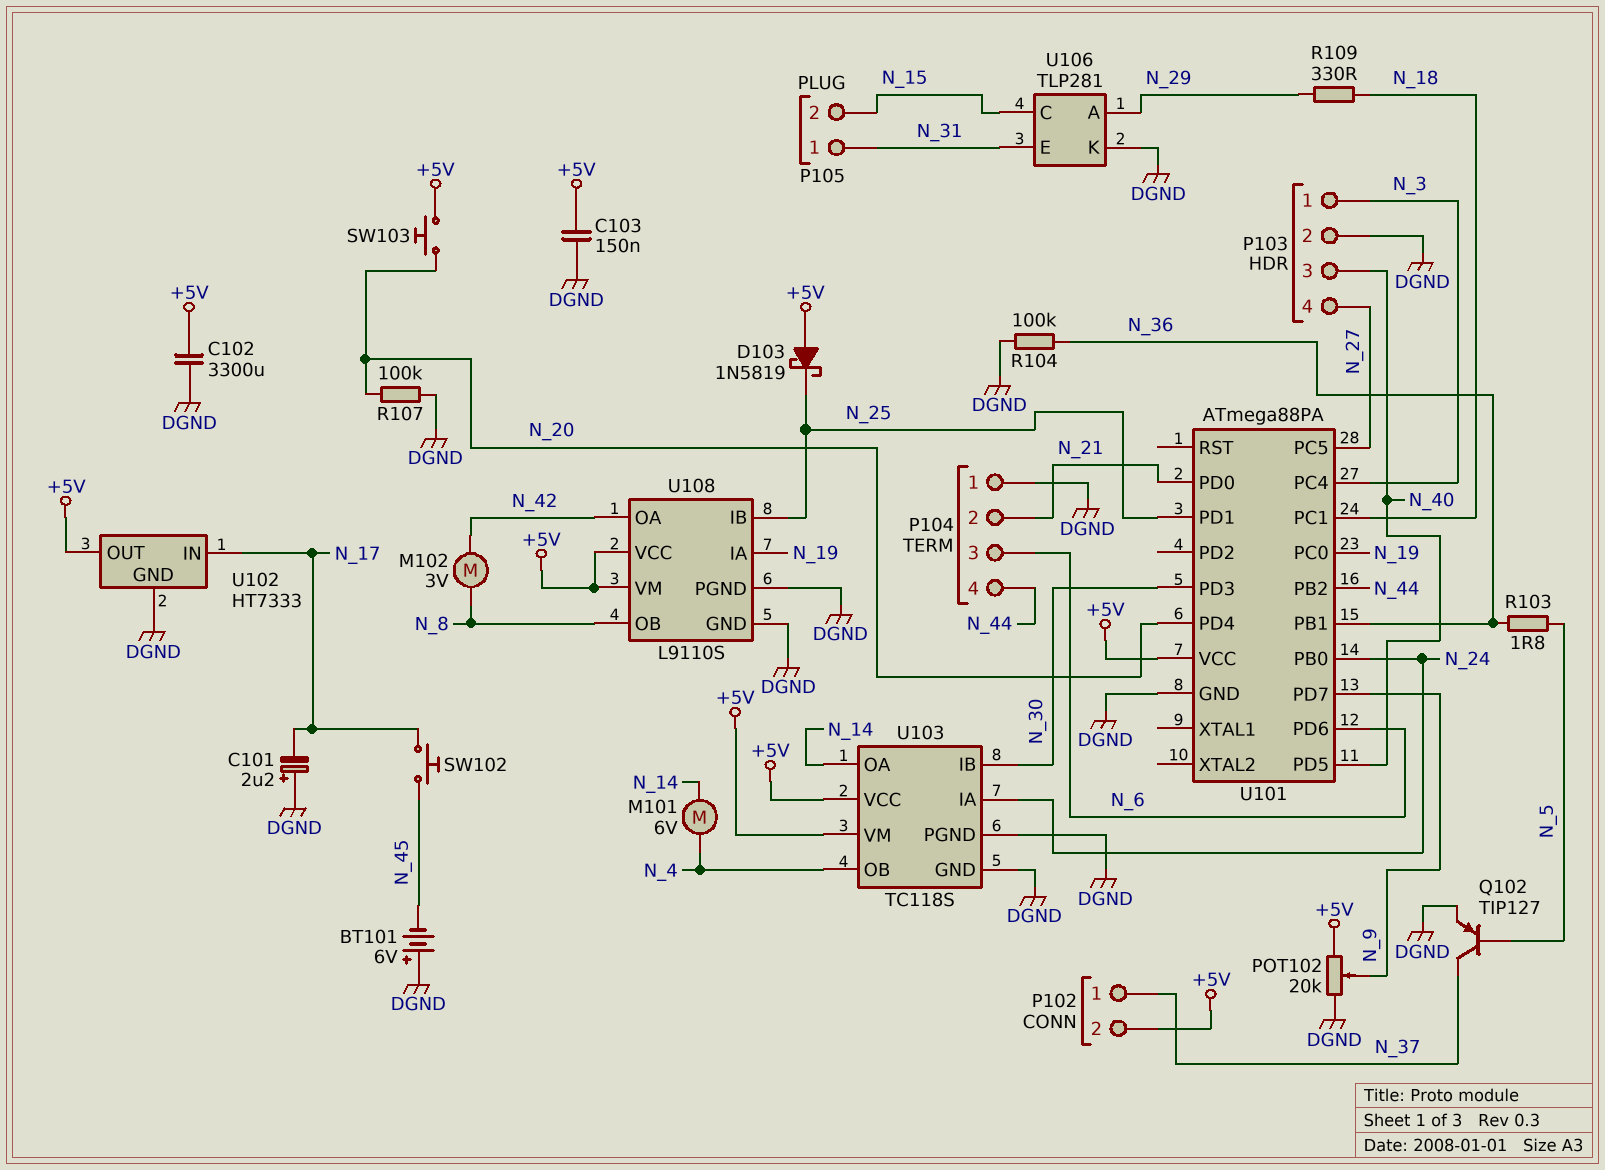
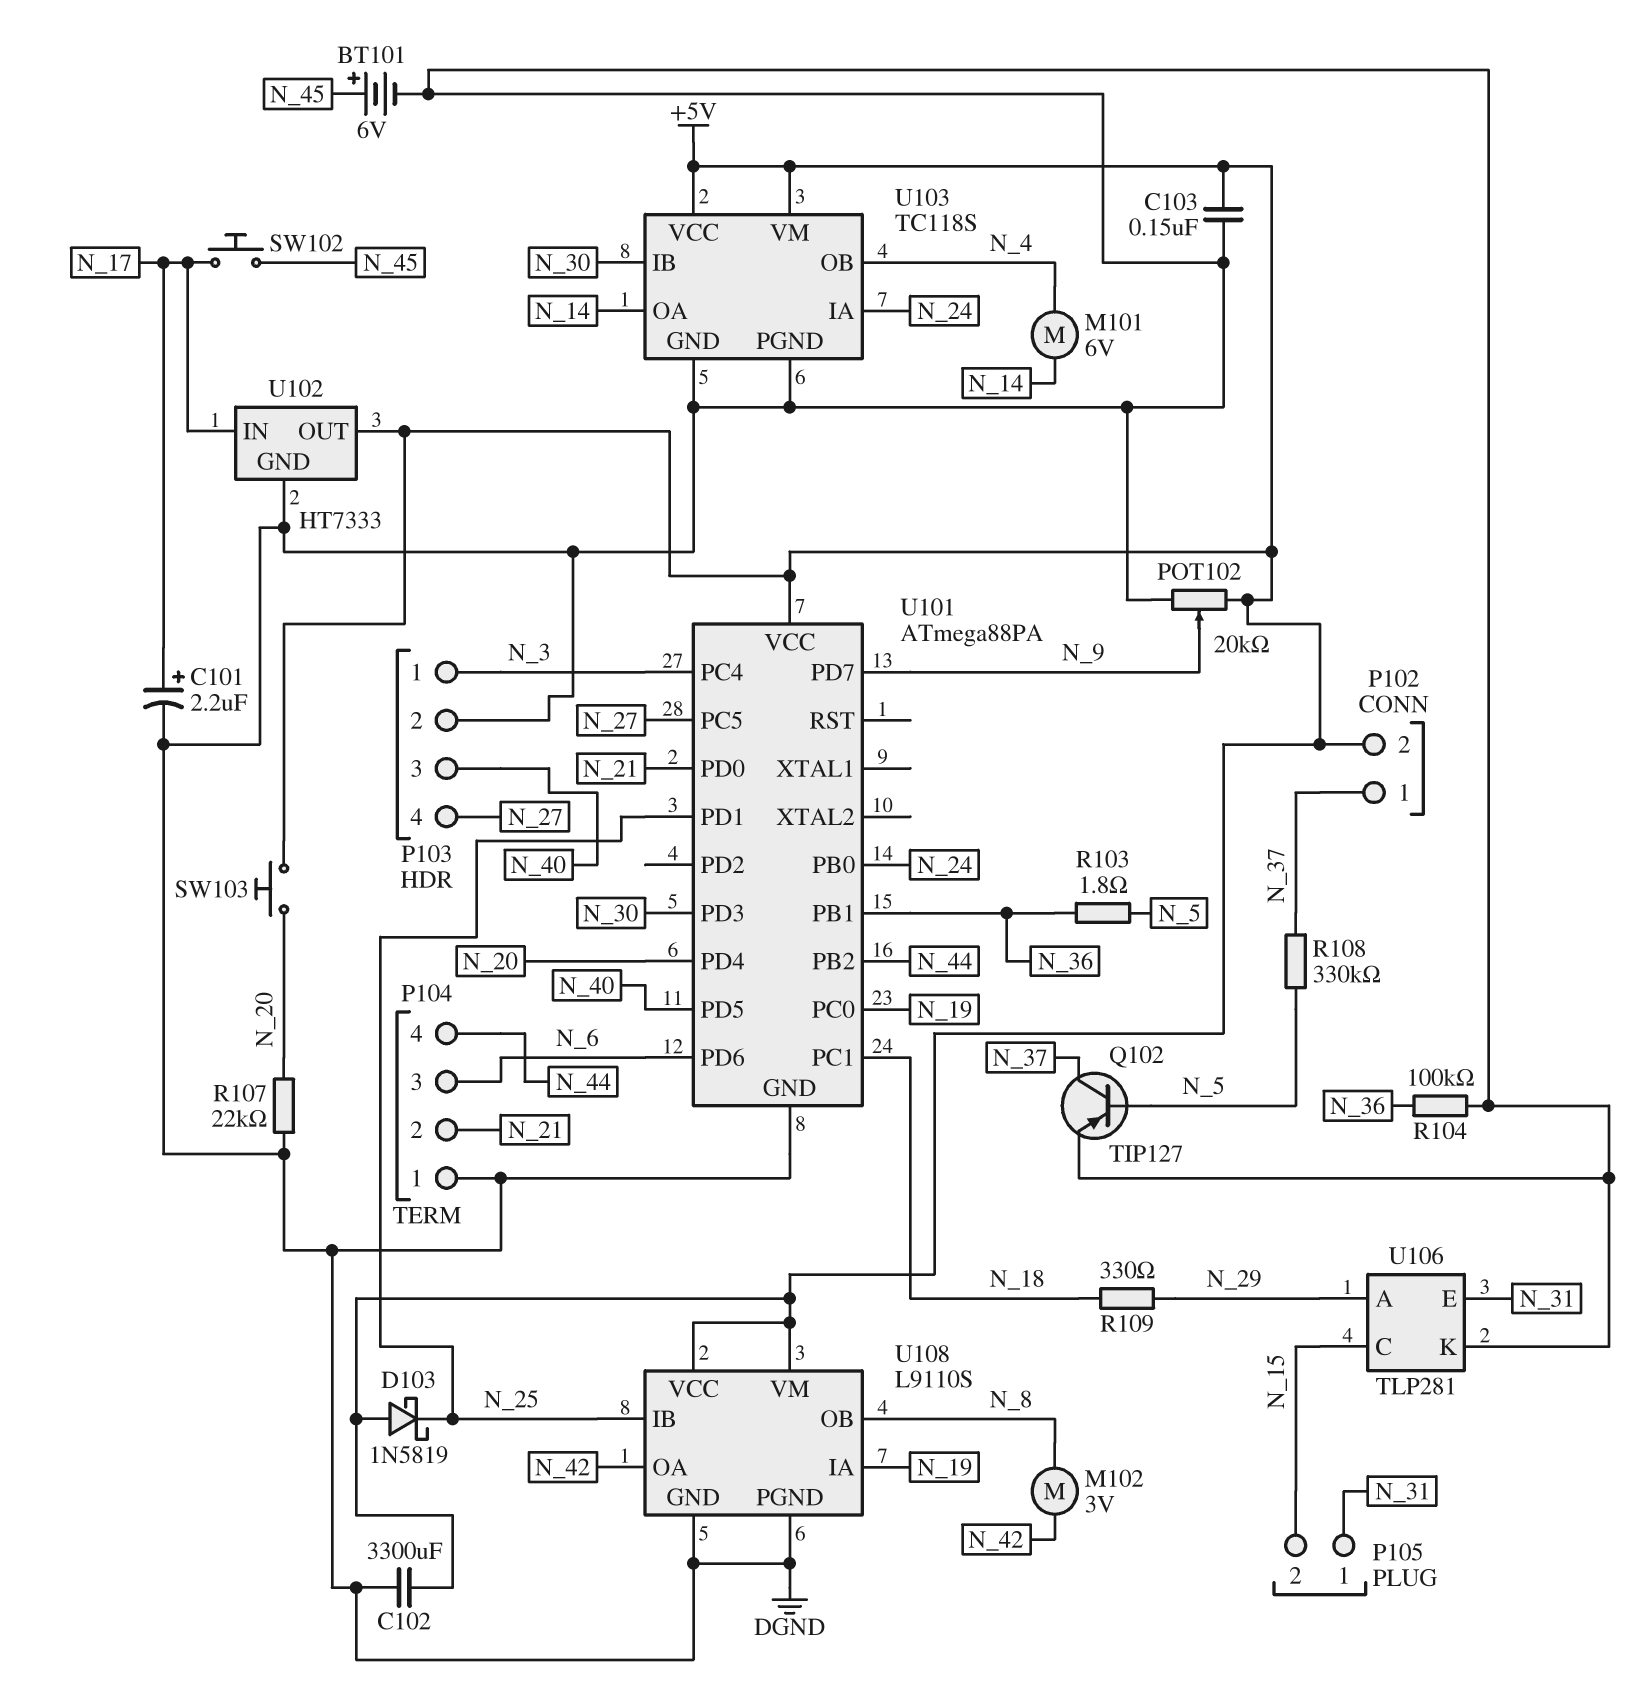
BT101: 6V (plus DGND, minus N_45) -> 6V (plus N_45, minus DGND)
C101: 2.2uF (plus DGND, minus N_17) -> 2.2uF (plus N_17, minus DGND)
R107: 100k (DGND, N_20) -> 22k (DGND, N_20)
R108: none -> 330k (N_5, N_37)

